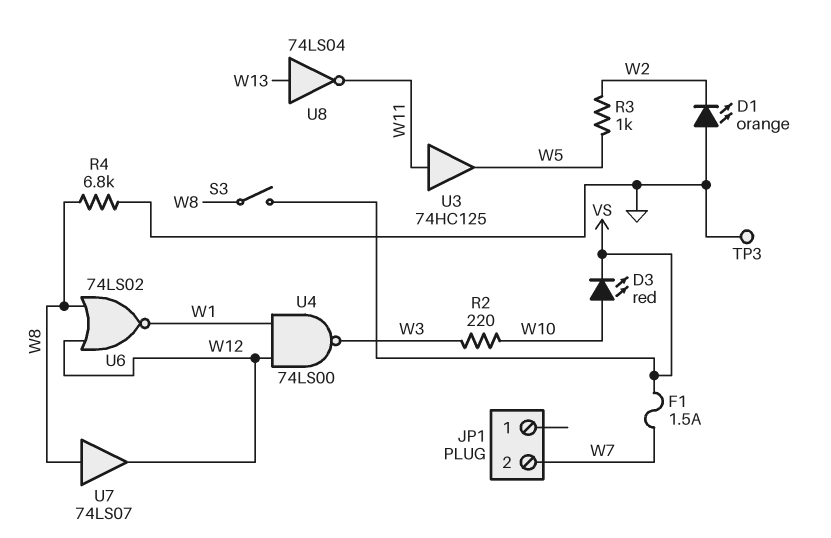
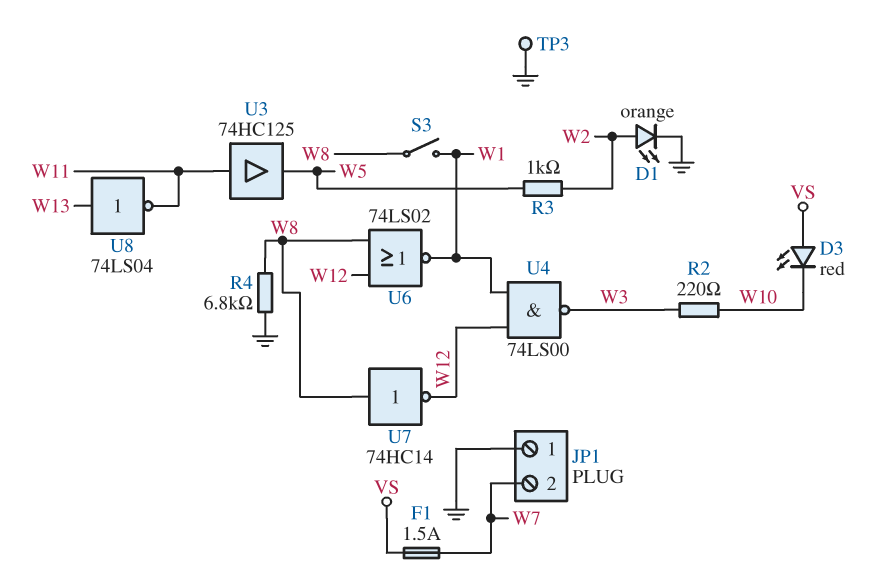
D1: LED orange (A GND, K W2) -> LED orange (A W2, K GND)
D3: LED red (A W10, K VS) -> LED red (A VS, K W10)
JP1 pin 1: none -> GND
S3: switch (VS, W8) -> switch (W1, W8)
U7: buffer 74LS07 (in W8, out W12) -> NOT 74HC14 (in W8, out W12)

